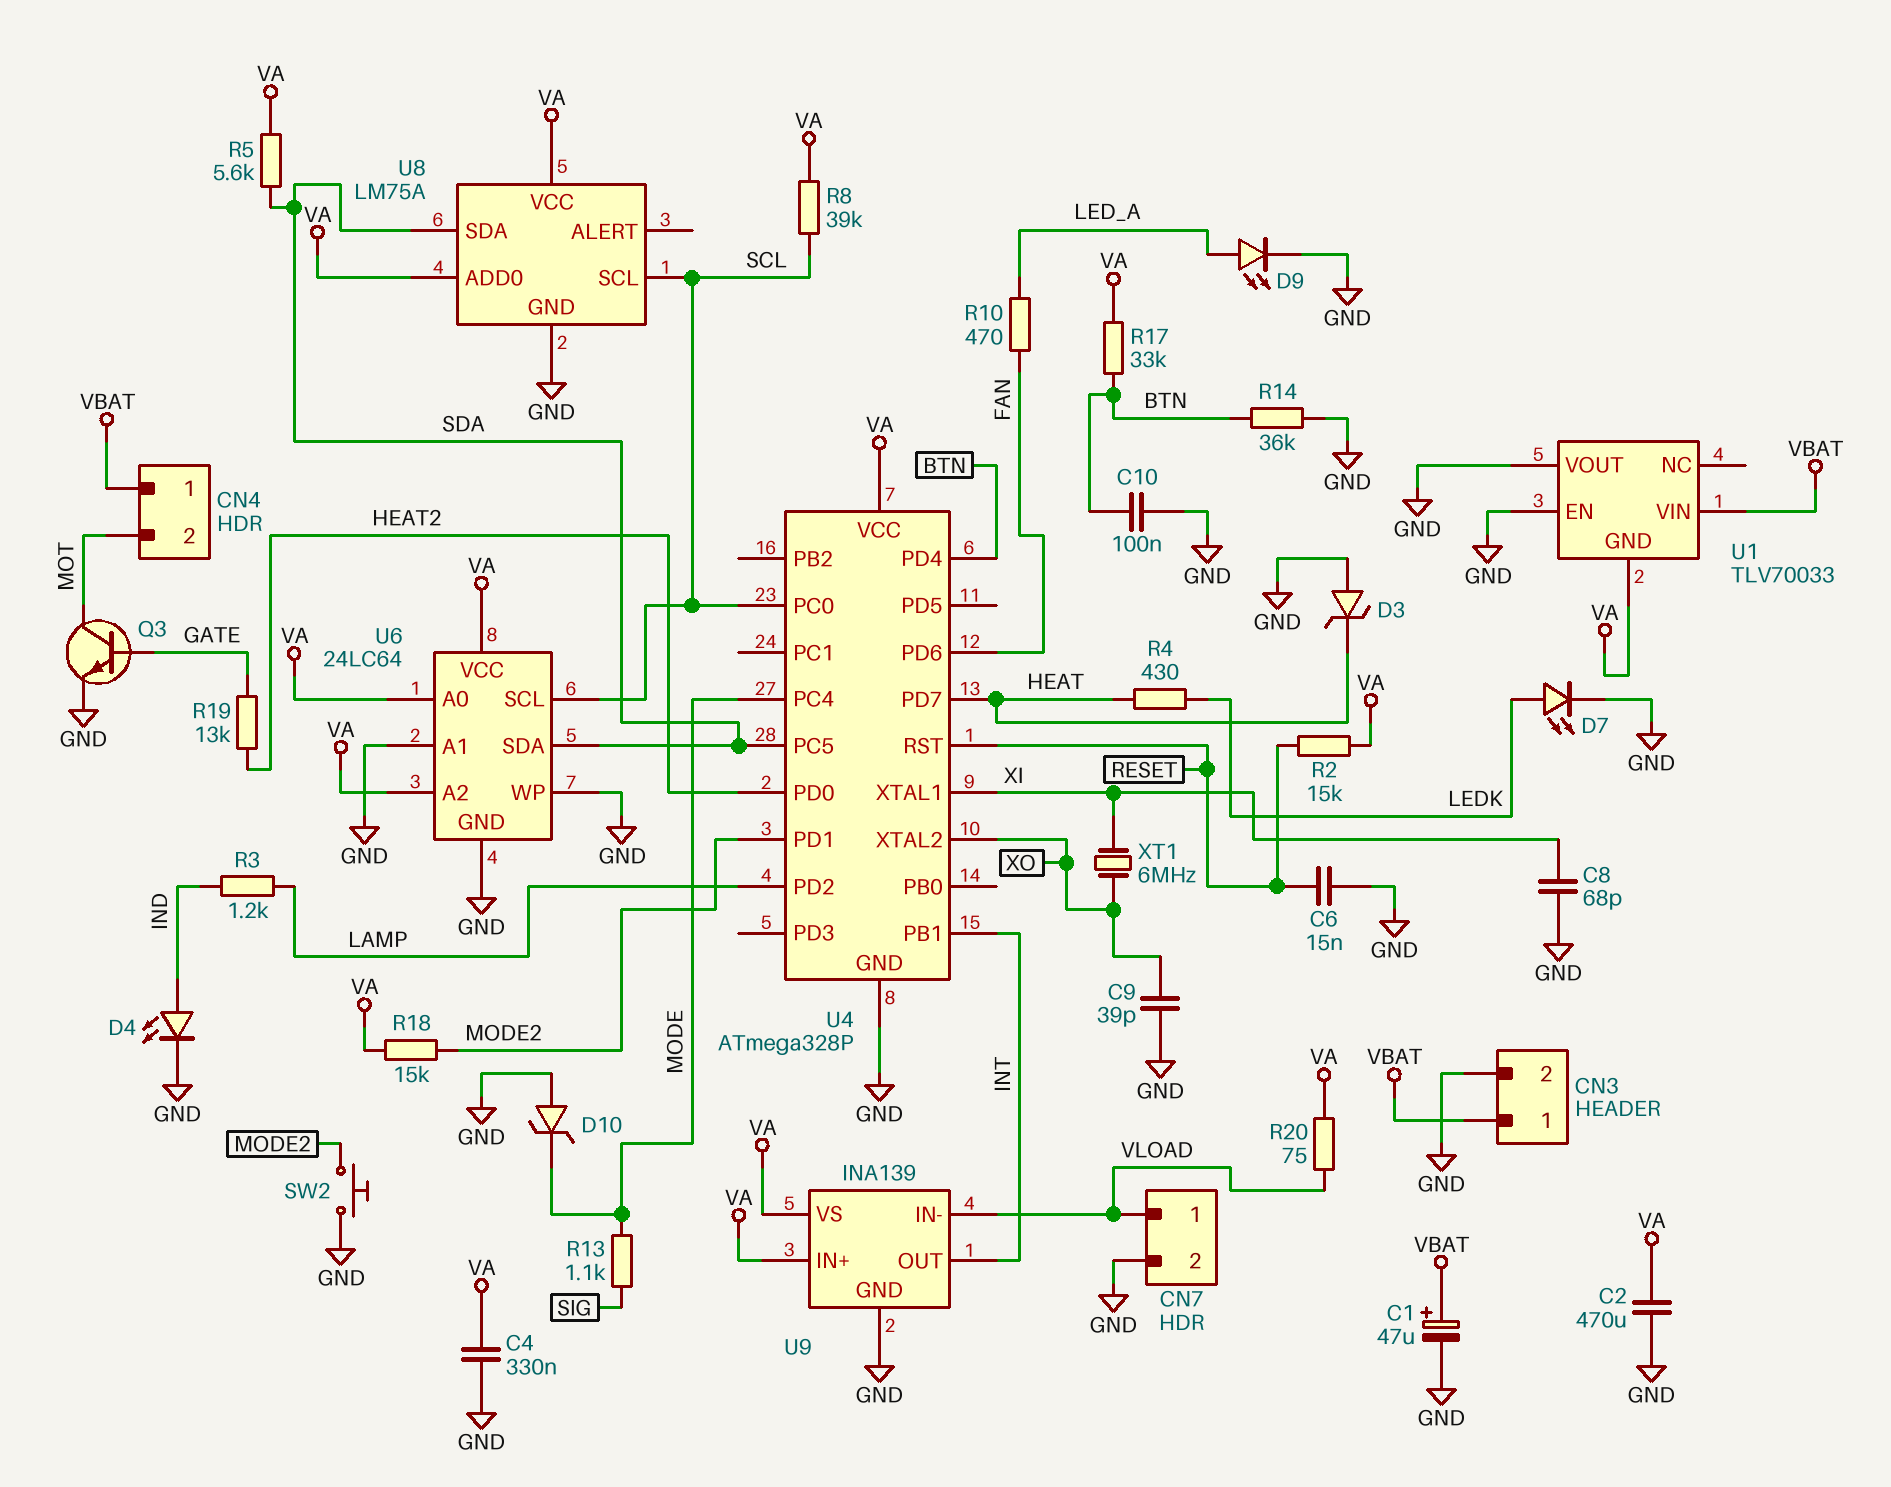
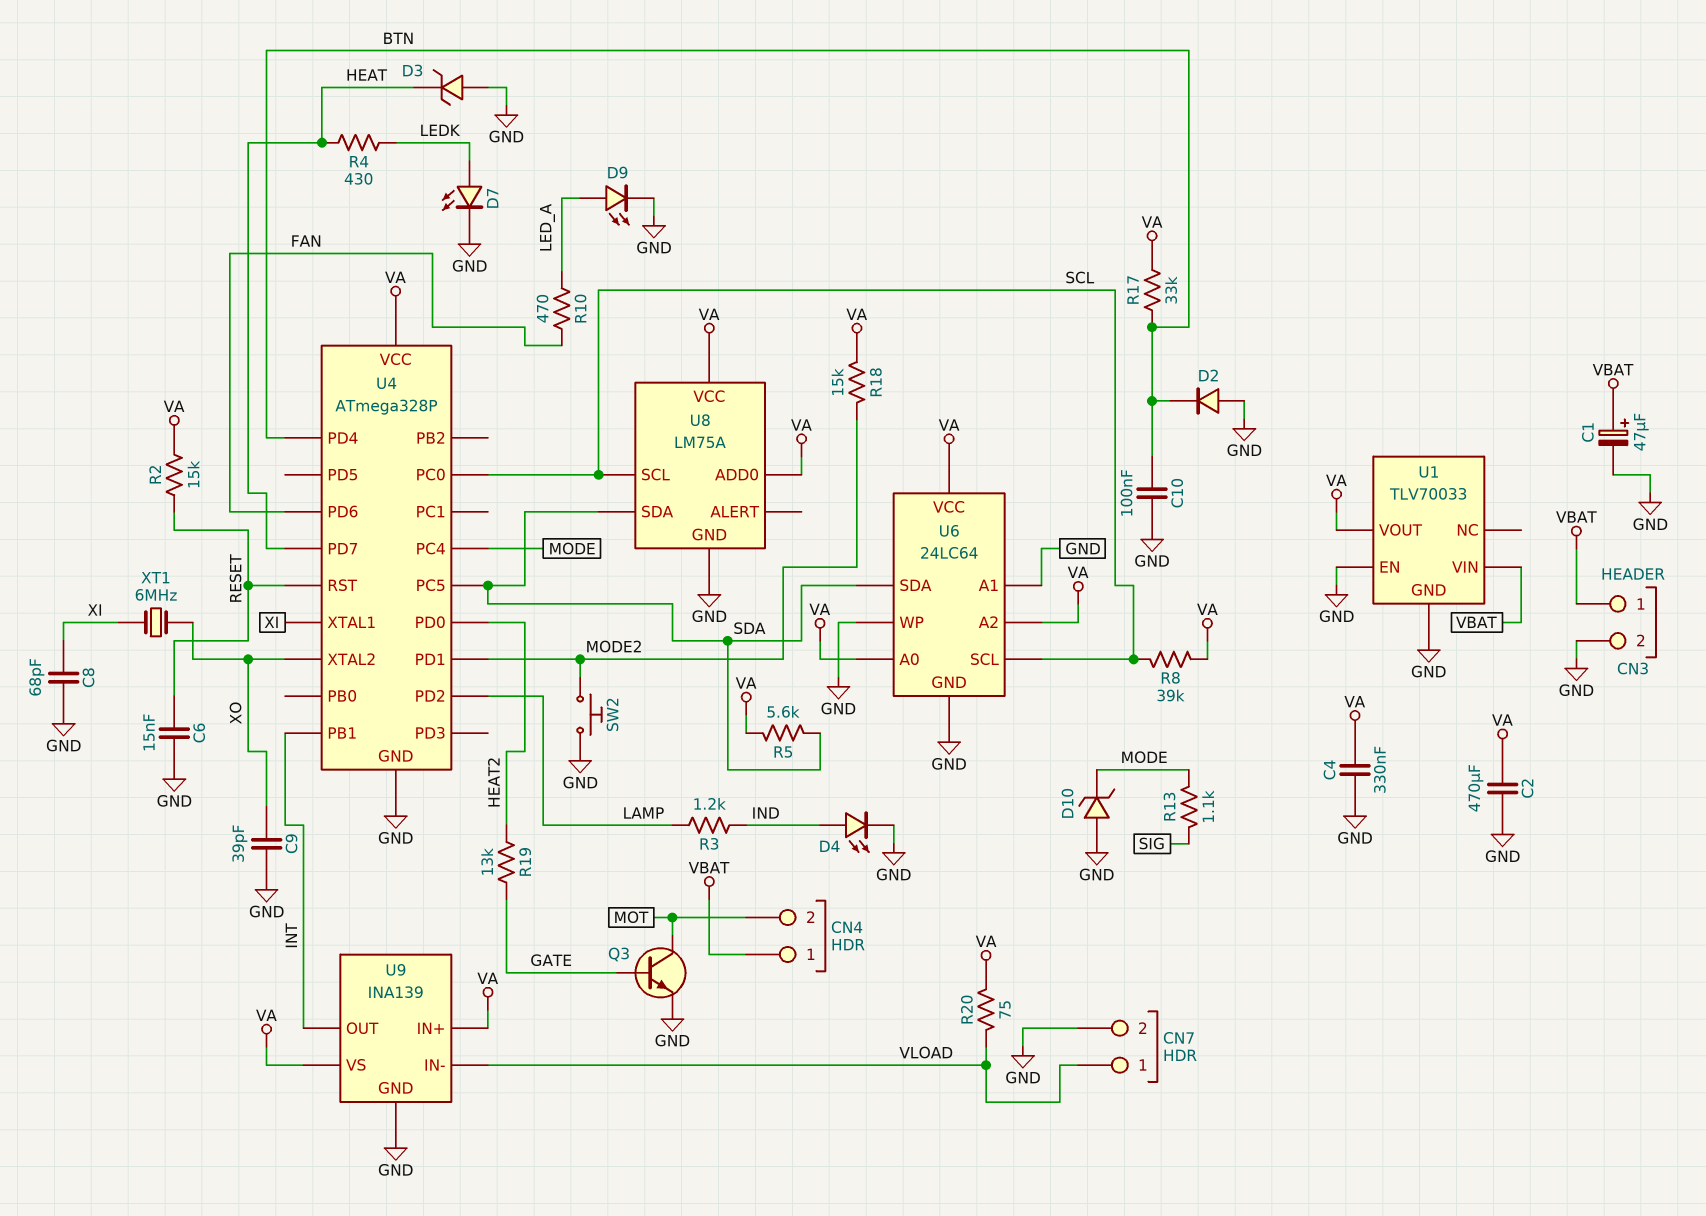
D2: none -> diode (A GND, K BTN)
R14: 36k (BTN, GND) -> none
U1 pin GND: VA -> GND
U1 pin VOUT: GND -> VA

